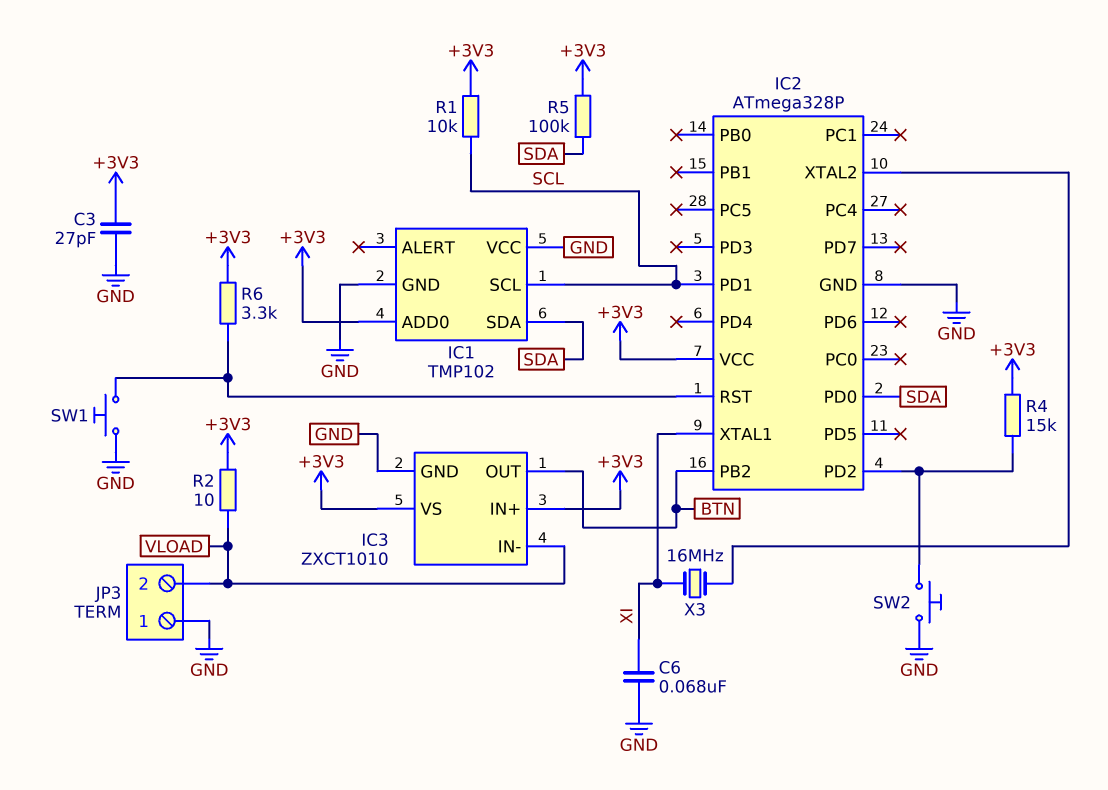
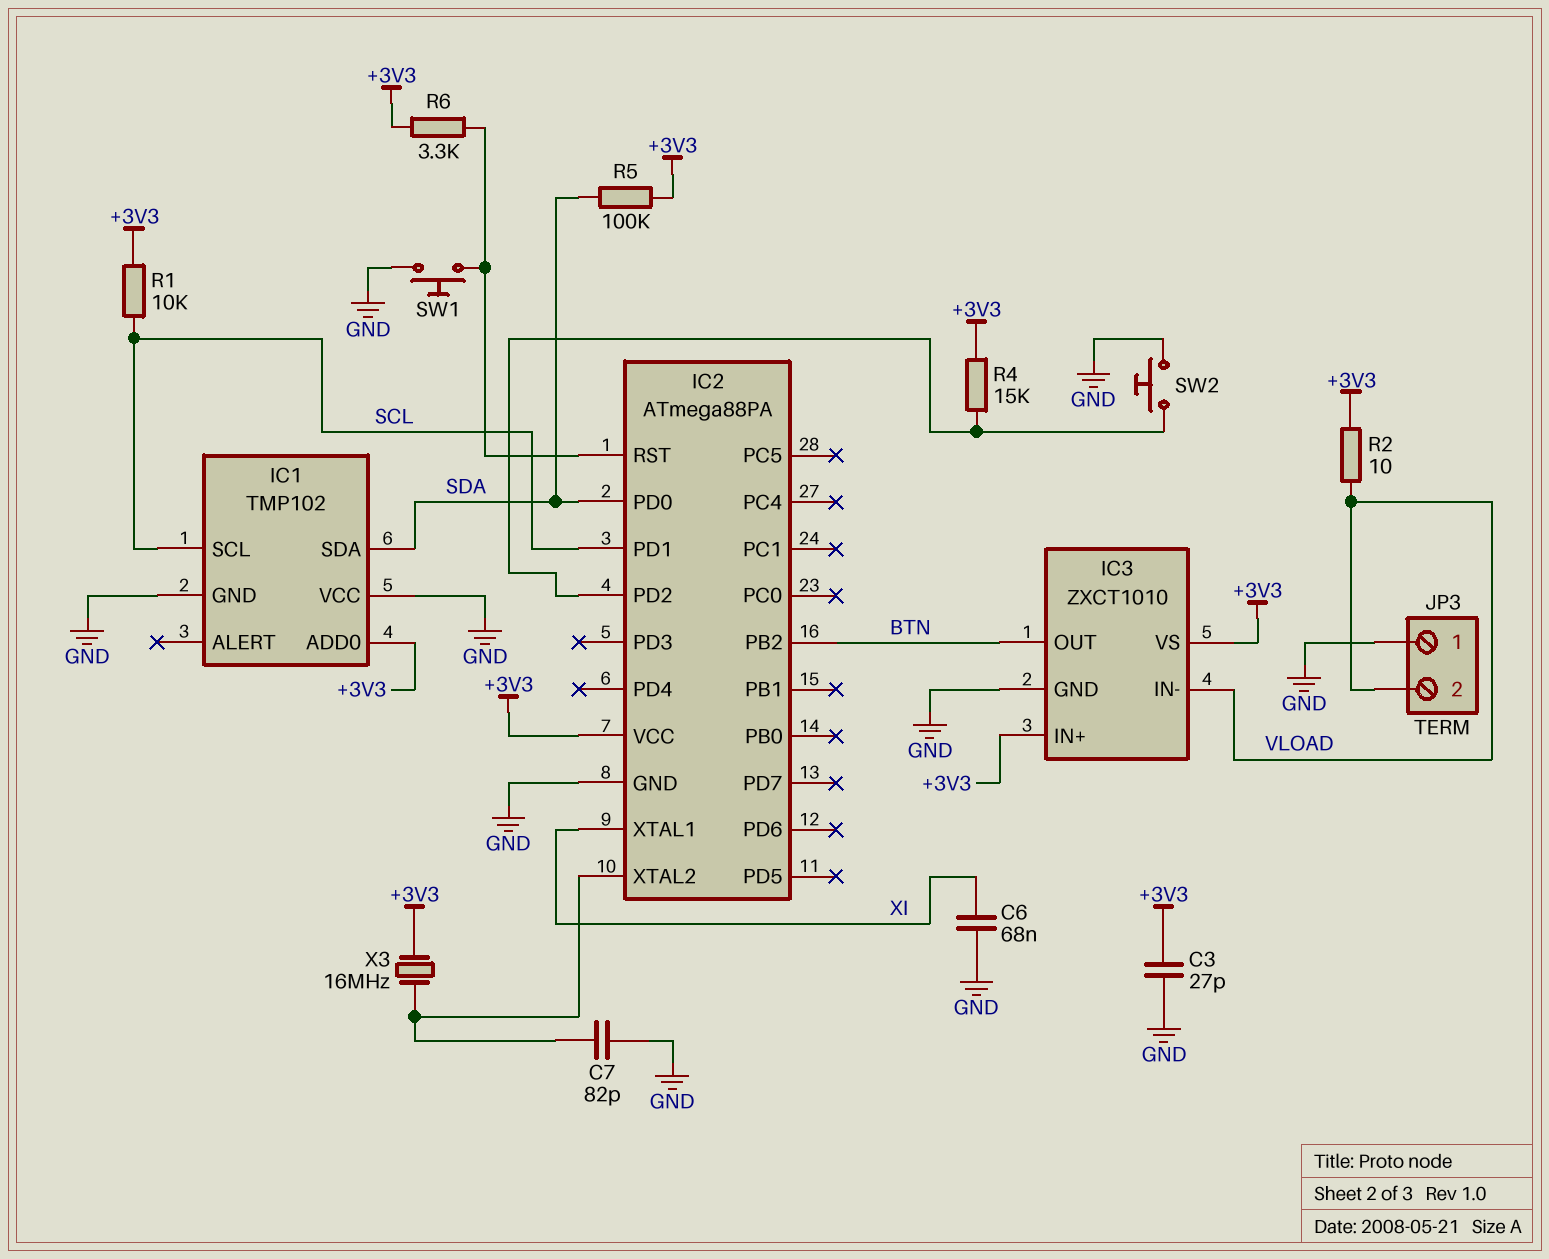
C7: none -> 82pF (GND, IC2/XTAL2)
IC2: ATmega328P -> ATmega88PA
X3: 16MHz (IC2/XTAL2, XI) -> 16MHz (+3V3, IC2/XTAL2)

